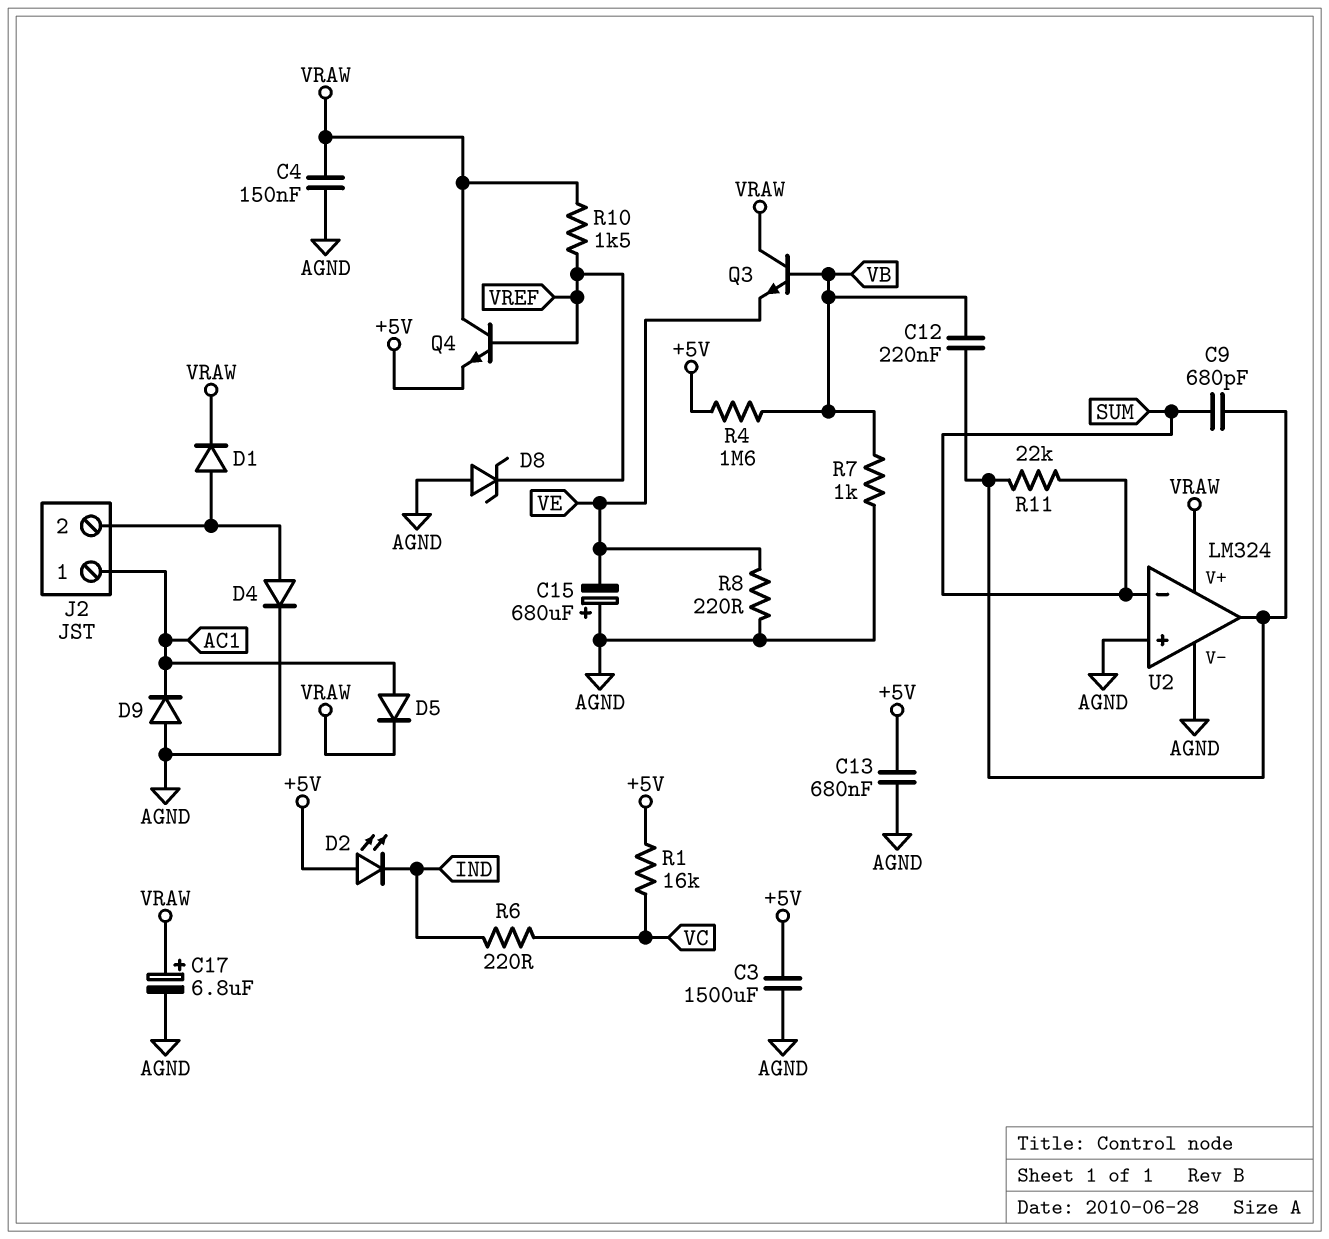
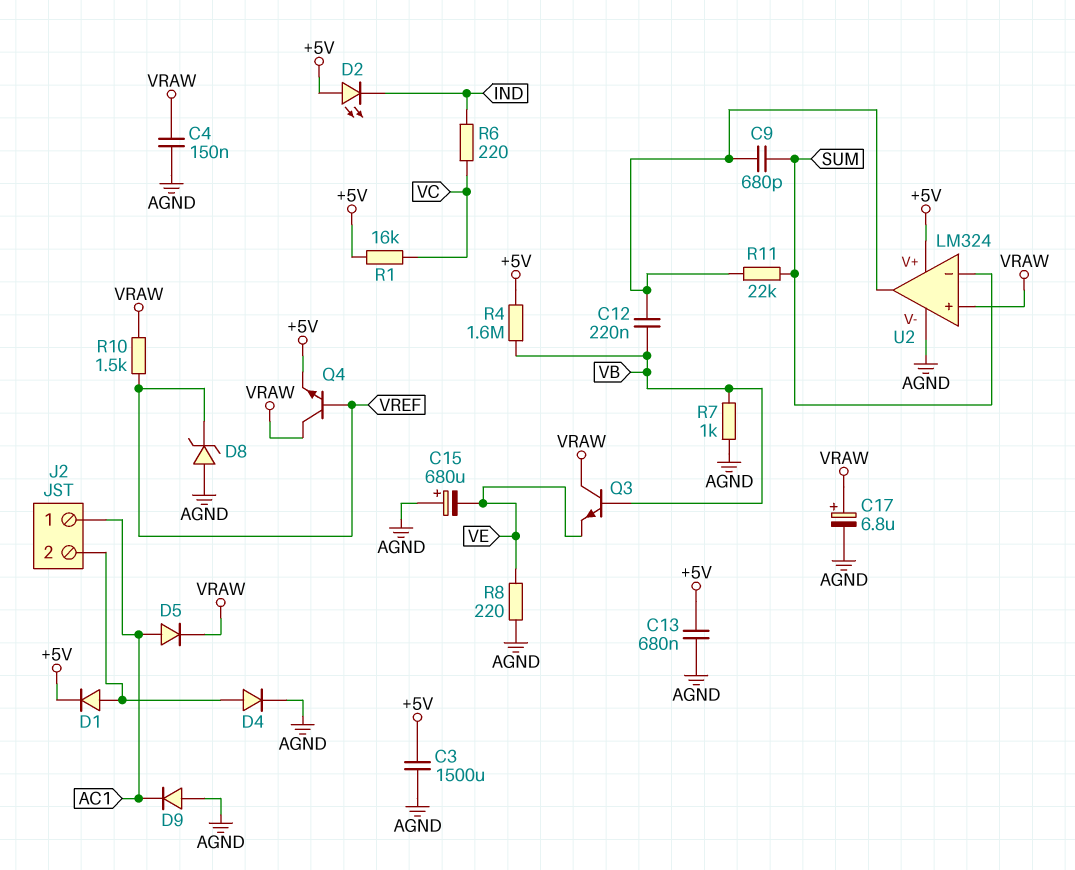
D1: diode (A J2/2, K VRAW) -> diode (A J2/2, K +5V)
U2 pin V+: VRAW -> +5V
U2 pin in+: AGND -> VRAW

